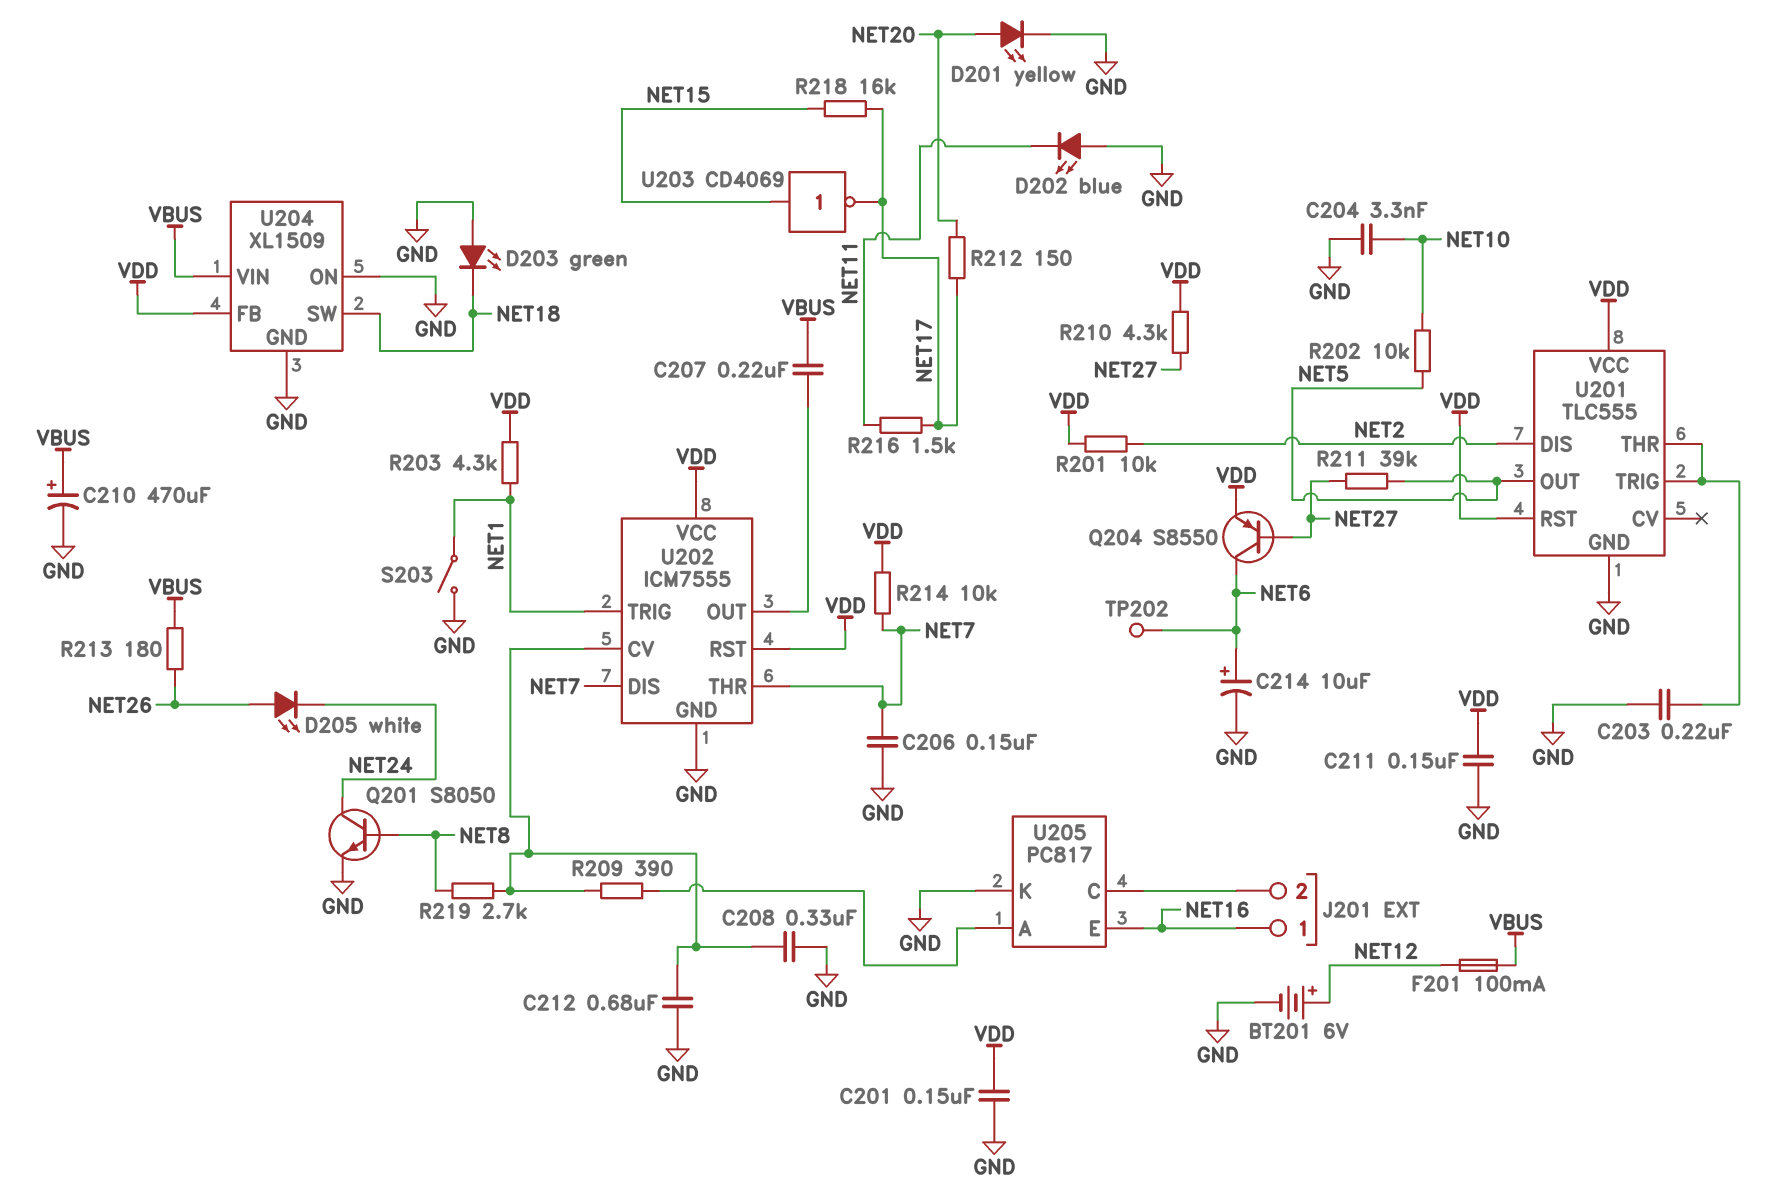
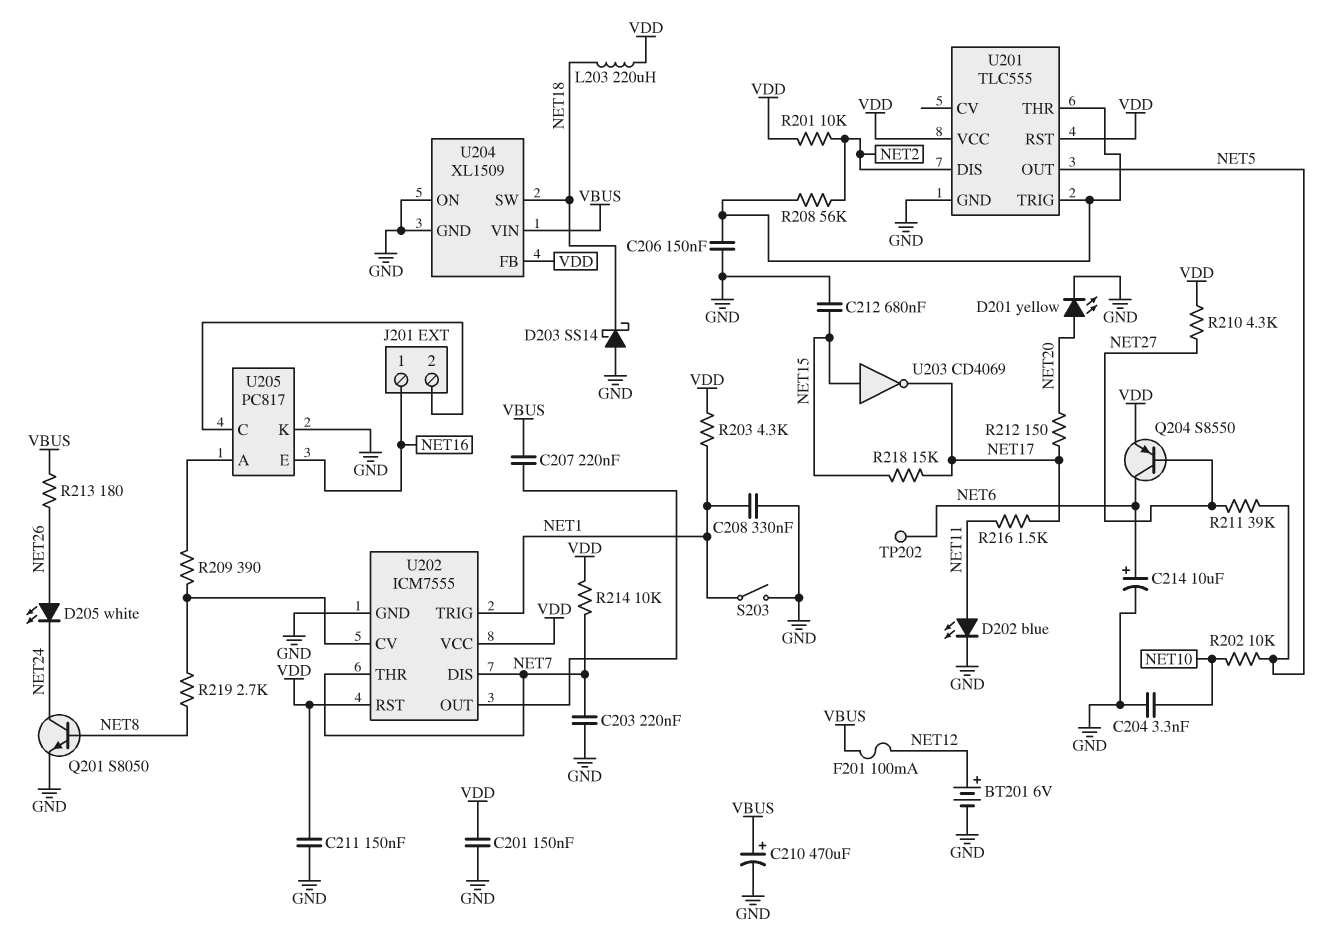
C203: 220nF (GND, U201/THR) -> 220nF (GND, NET7)
C206: 150nF (GND, NET7) -> 150nF (GND, U201/THR)
C208: 330nF (GND, U202/CV) -> 330nF (GND, NET1)
C212: 680nF (GND, U202/CV) -> 680nF (GND, NET15)
D202: LED blue (A GND, K NET11) -> LED blue (A NET11, K GND)
D203: LED green (A GND, K NET18) -> schottky SS14 (A GND, K NET18)
L203: none -> 220uH (NET18, VDD)
R208: none -> 56k (NET2, U201/THR)
R218: 16k (NET15, NET17) -> 15k (NET15, NET17)

